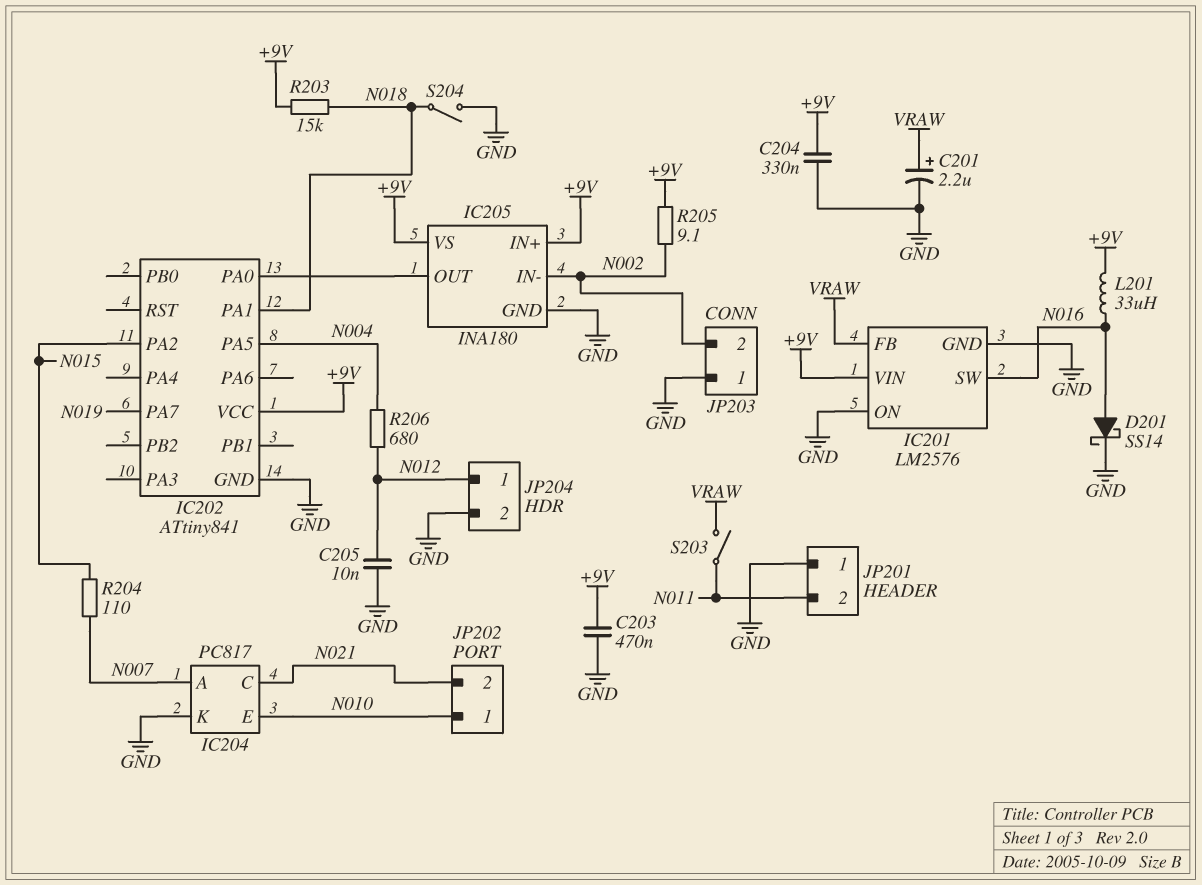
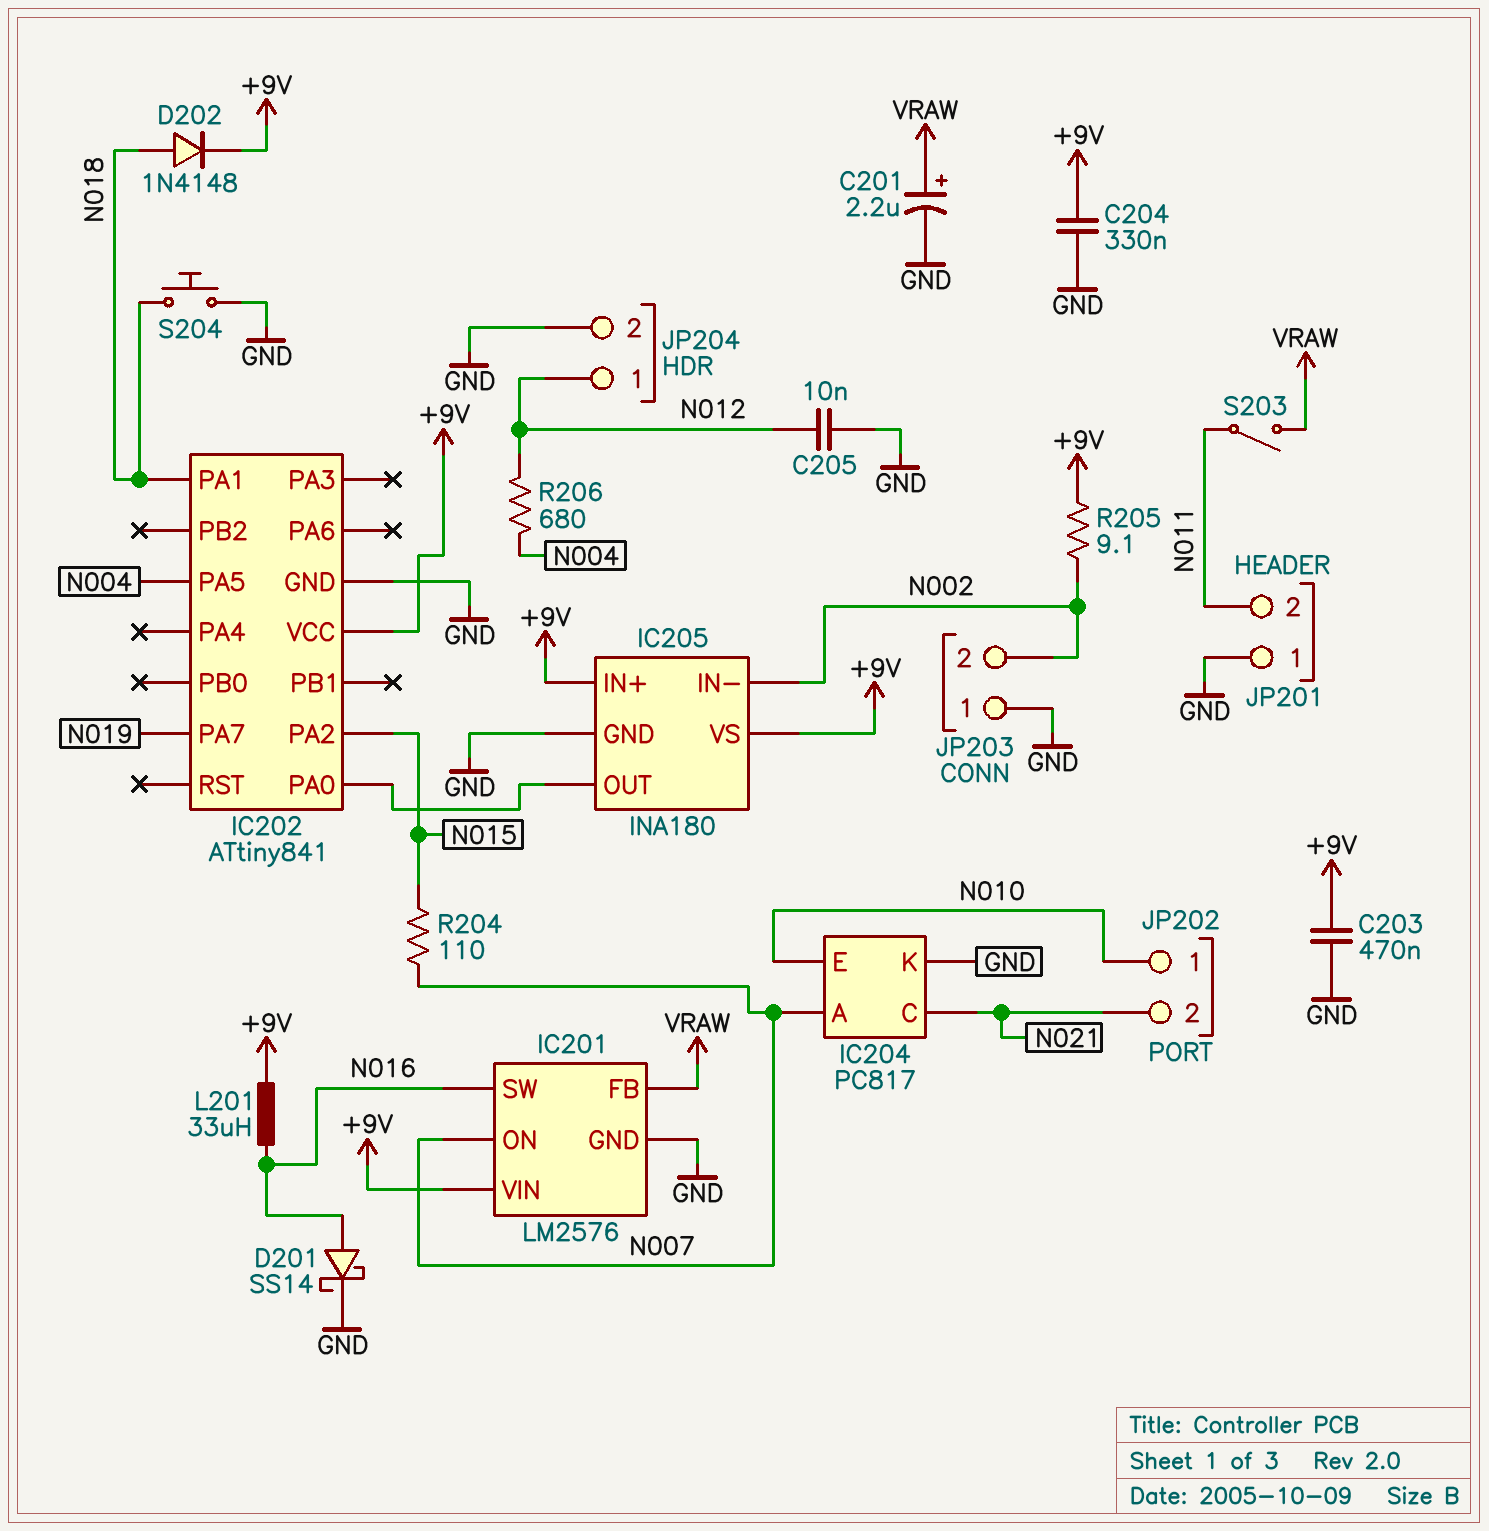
D202: none -> diode 1N4148 (A N018, K +9V)
IC201 pin ON: GND -> N007
R203: 15k (+9V, N018) -> none
S204: switch (GND, N018) -> button (GND, N018)

